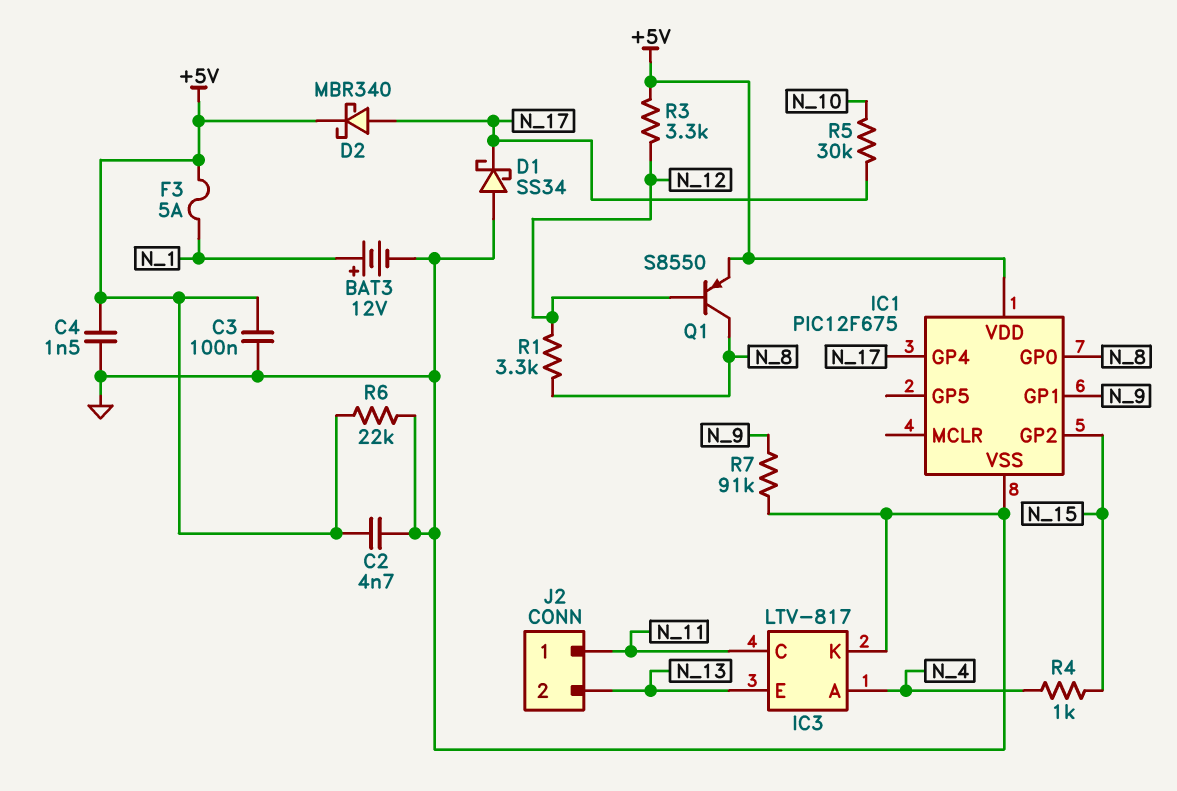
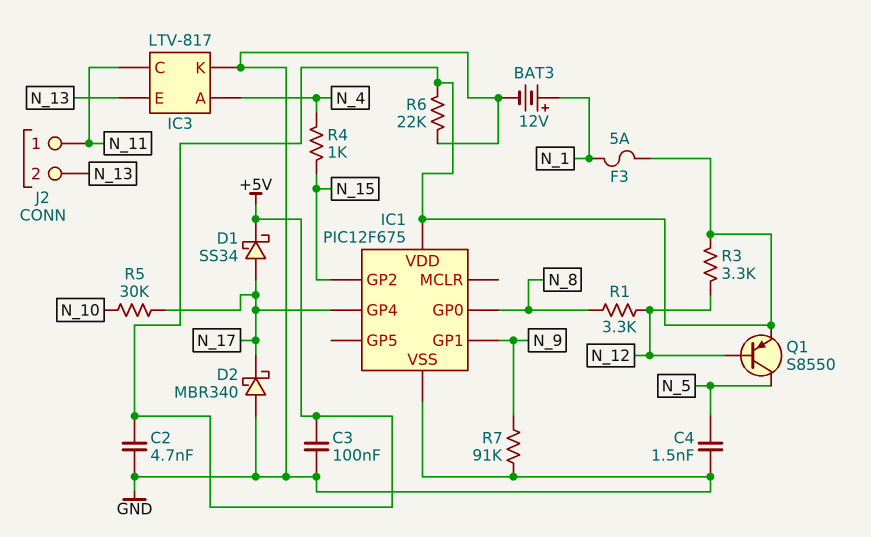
C4: 1.5nF (+5V, GND) -> 1.5nF (GND, N_5)
D1: schottky SS34 (A GND, K N_17) -> schottky SS34 (A N_17, K +5V)
D2: schottky MBR340 (A N_17, K +5V) -> schottky MBR340 (A GND, K N_17)
Q1: PNP S8550 (B N_12, C N_8, E +5V) -> PNP S8550 (B N_12, C N_5, E +5V)

